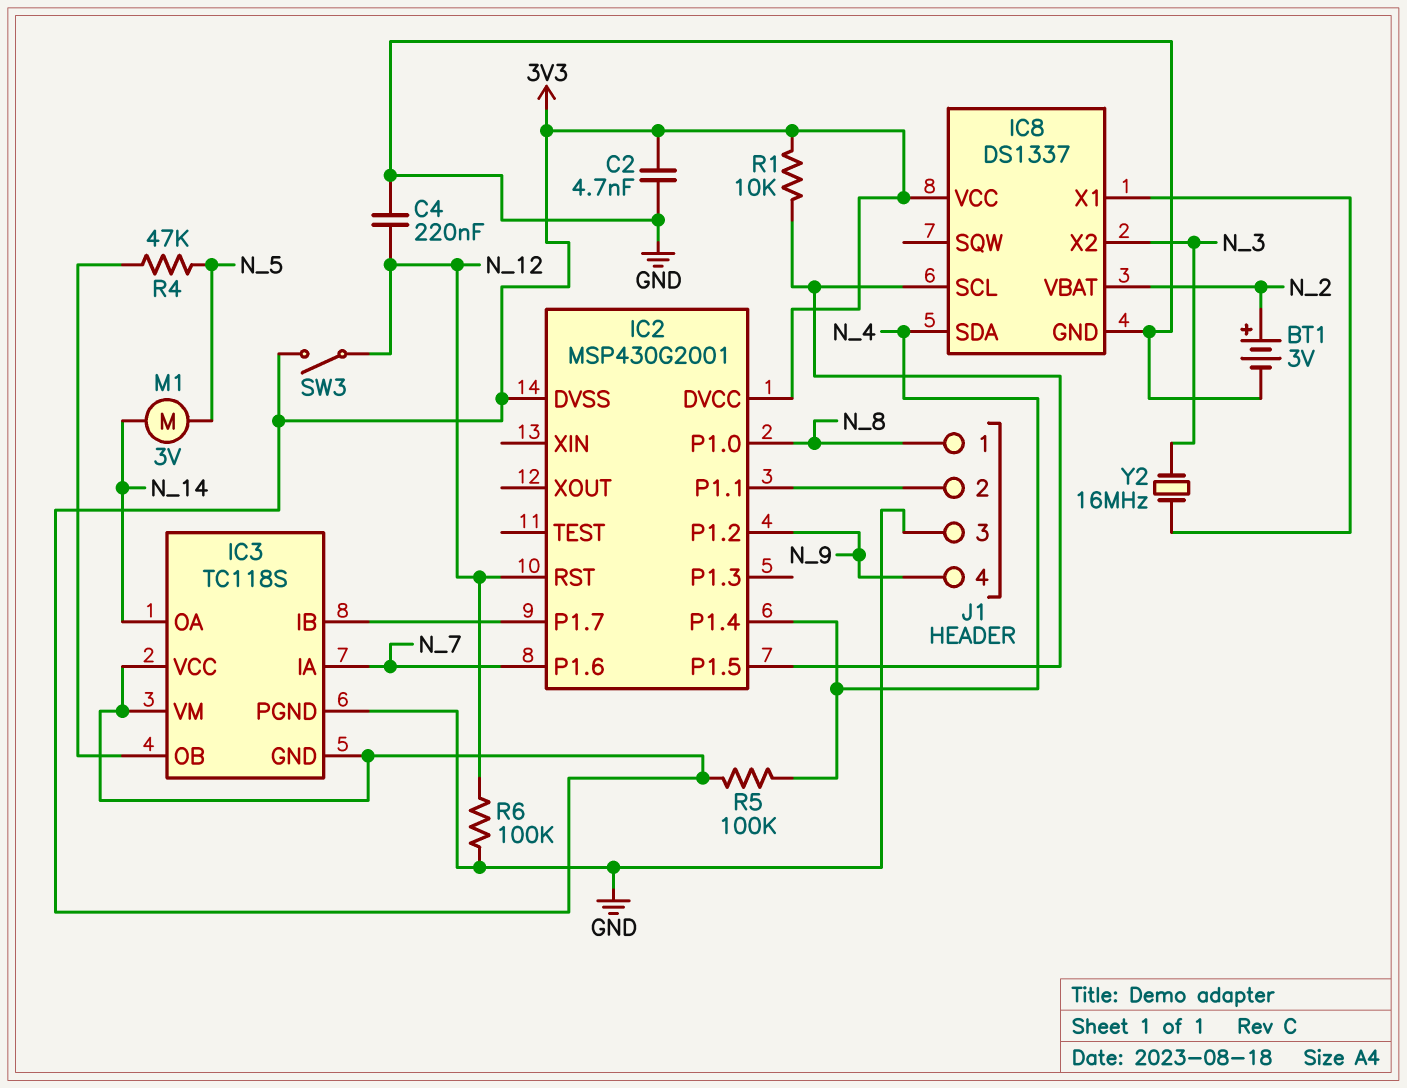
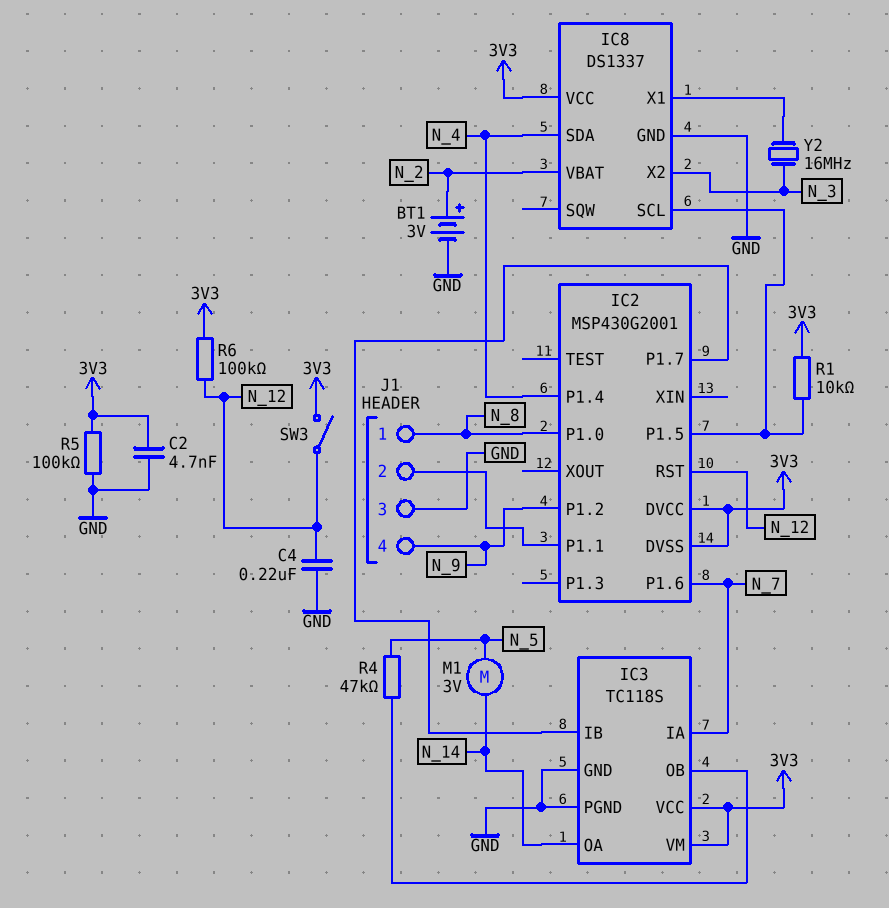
IC3 pin GND: 3V3 -> GND
R5: 100k (3V3, N_4) -> 100k (3V3, GND)
R6: 100k (GND, N_12) -> 100k (3V3, N_12)

